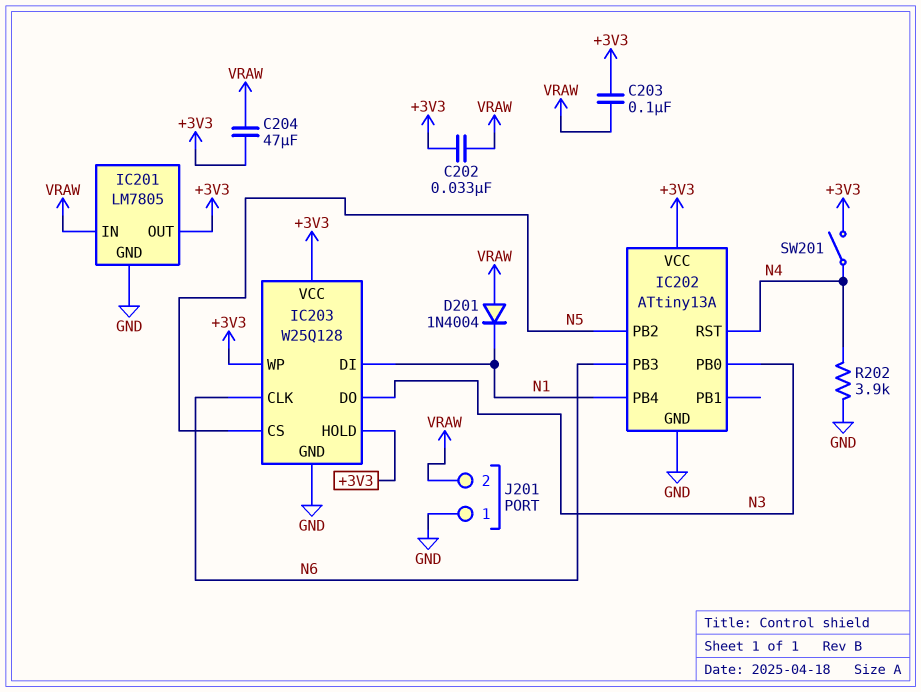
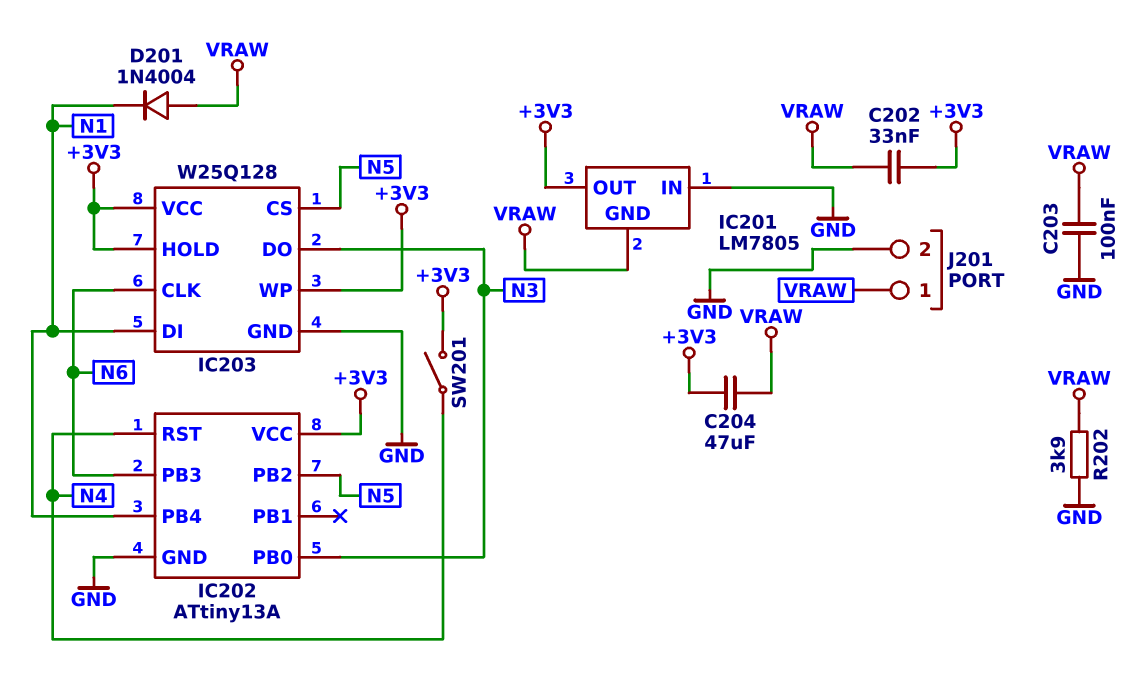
C203: 100nF (+3V3, VRAW) -> 100nF (GND, VRAW)
IC201 pin GND: GND -> VRAW
IC201 pin IN: VRAW -> GND
J201 pin 1: GND -> VRAW
J201 pin 2: VRAW -> GND
R202: 3.9k (GND, N4) -> 3.9k (GND, VRAW)

